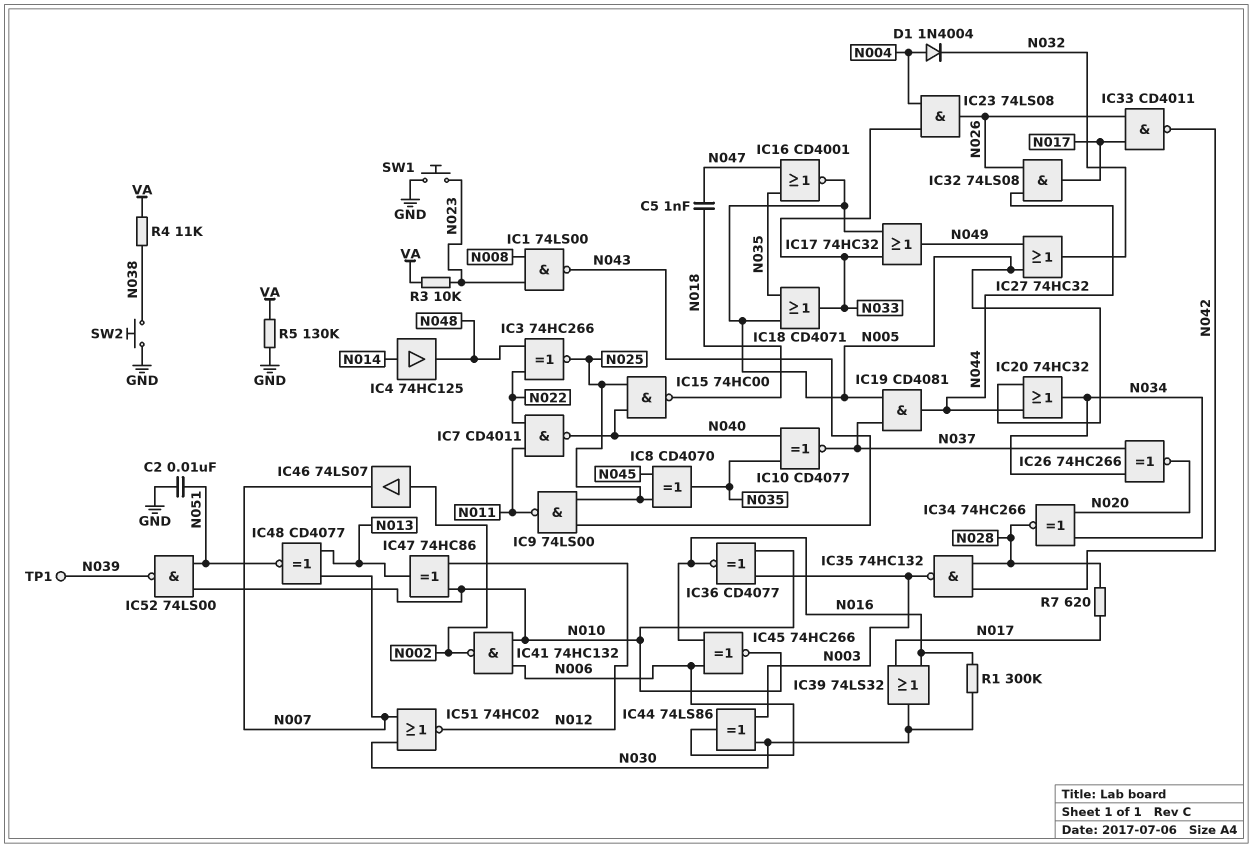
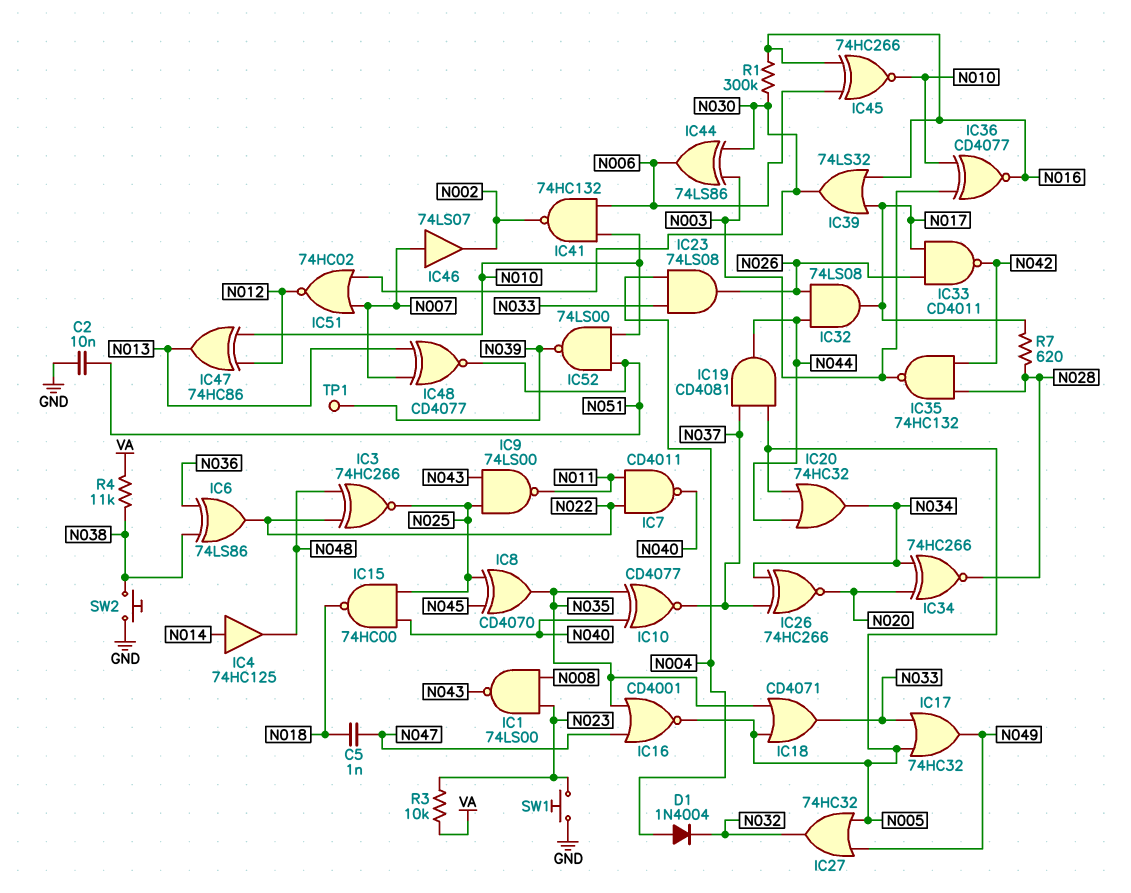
IC6: none -> XOR 74LS86 (in N036, in N038, out N022)
IC46: buffer 74LS07 (in N002, out N007) -> buffer 74LS07 (in N007, out N002)
R5: 130k (GND, VA) -> none

